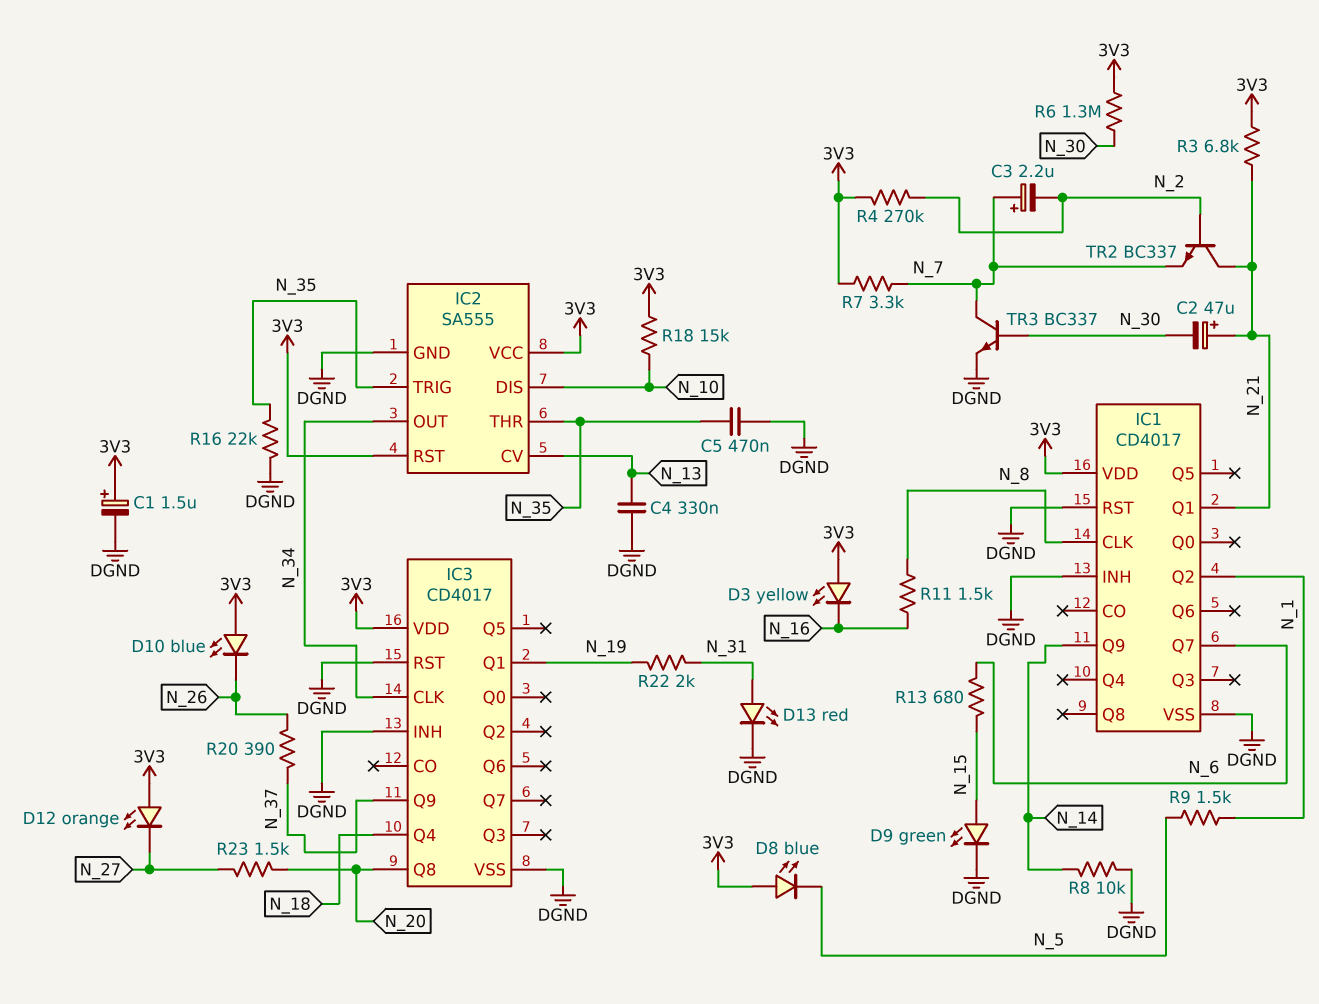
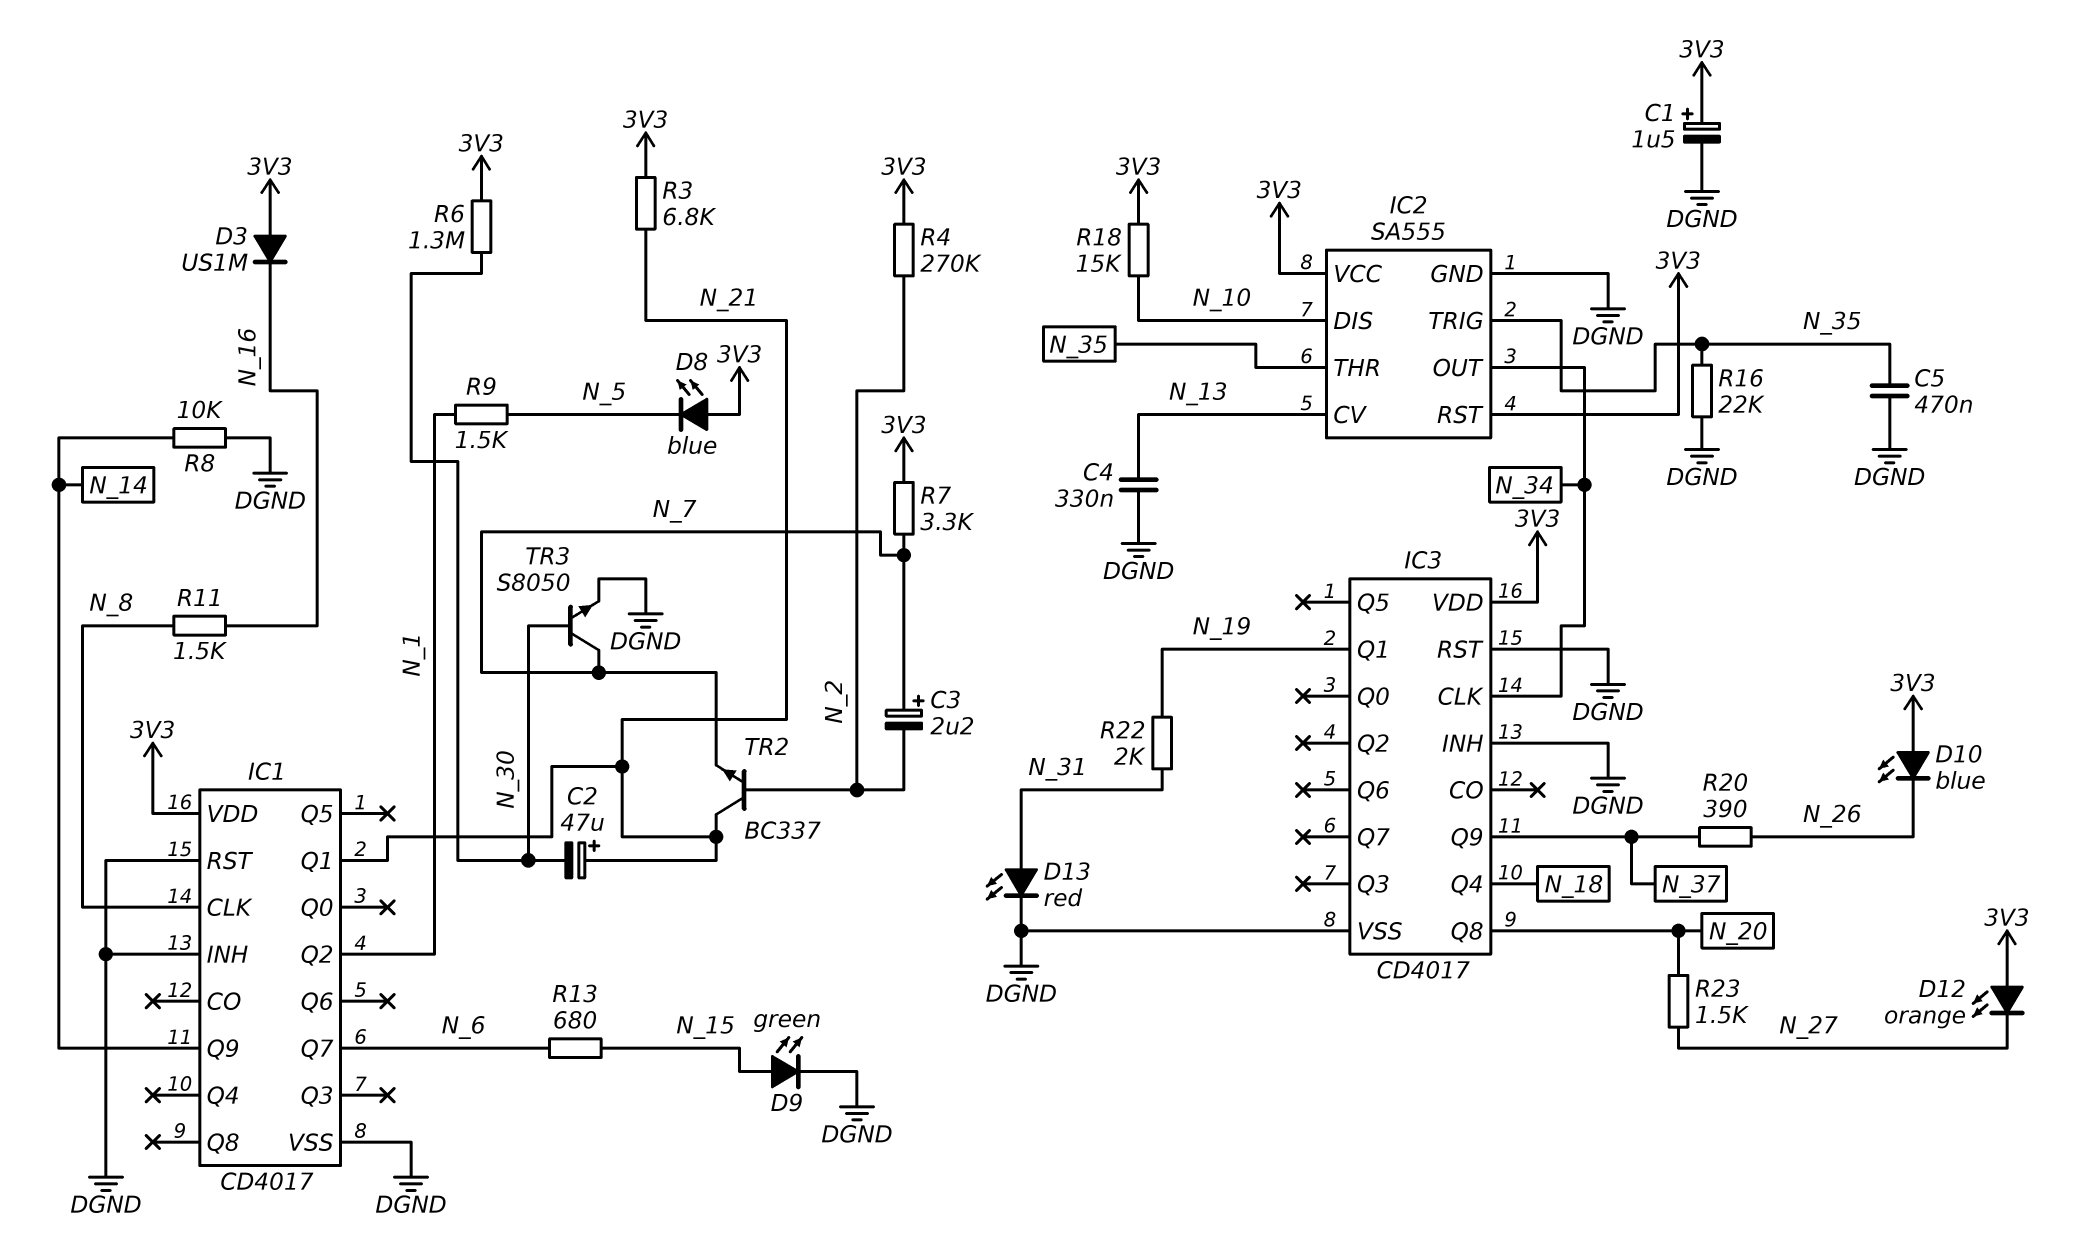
D3: LED yellow (A 3V3, K N_16) -> diode US1M (A 3V3, K N_16)
TR3: NPN BC337 (B N_30, C N_7, E DGND) -> NPN S8050 (B N_30, C N_7, E DGND)

